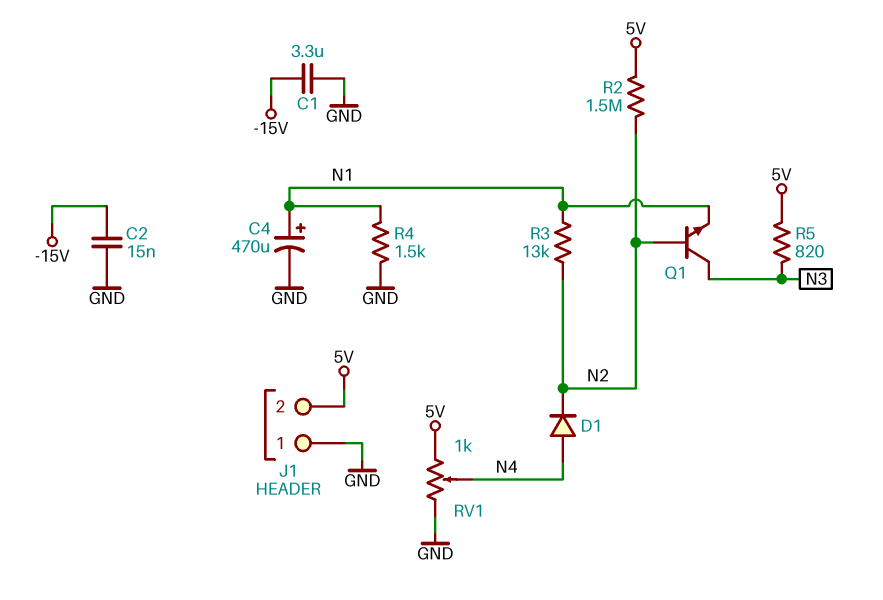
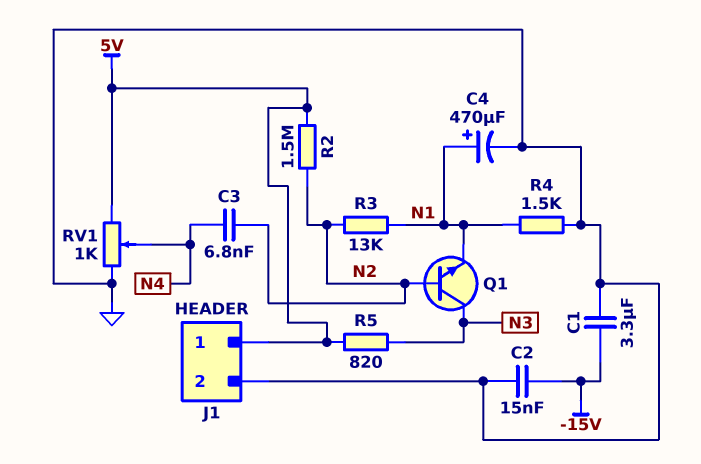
C3: none -> 6.8nF (N2, N4)
D1: diode (A N4, K N2) -> none
J1 pin 1: GND -> 5V
J1 pin 2: 5V -> GND

